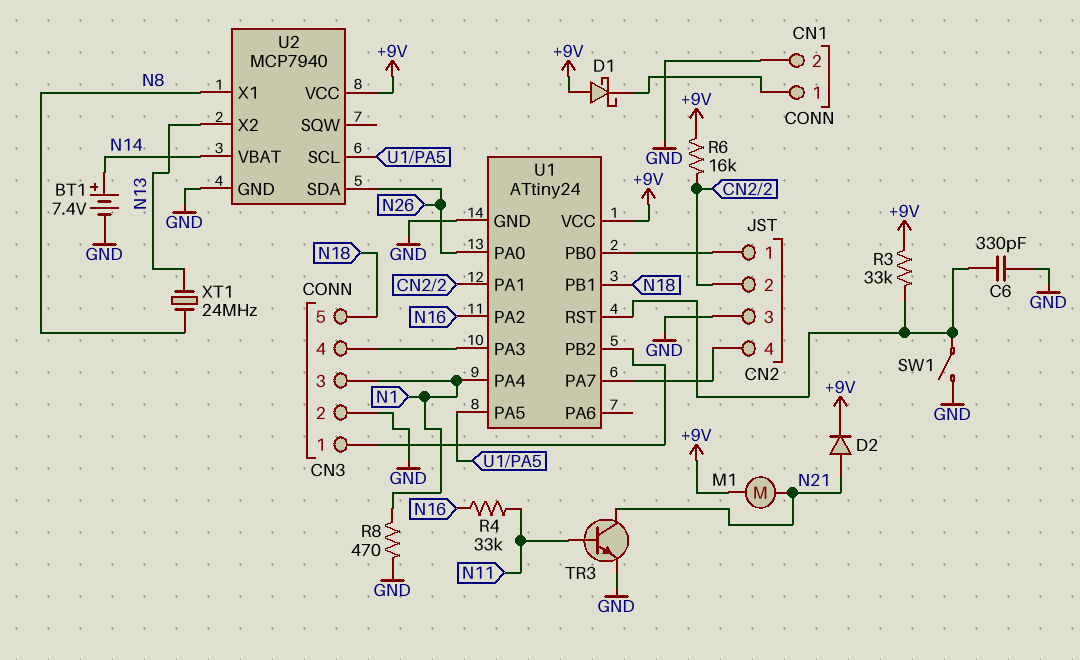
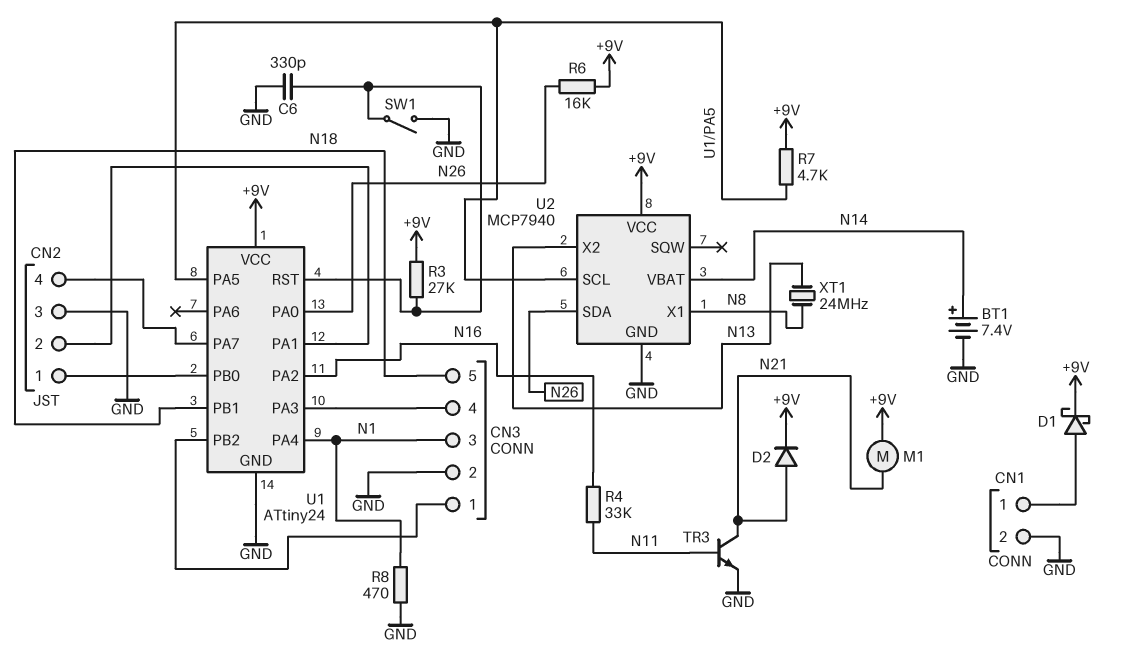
D1: schottky (A +9V, K CN1/1) -> schottky (A CN1/1, K +9V)
R3: 33k (+9V, U1/RST) -> 27k (+9V, U1/RST)
R6: 16k (+9V, CN2/2) -> 16k (+9V, N26)
R7: none -> 4.7k (+9V, U1/PA5)

